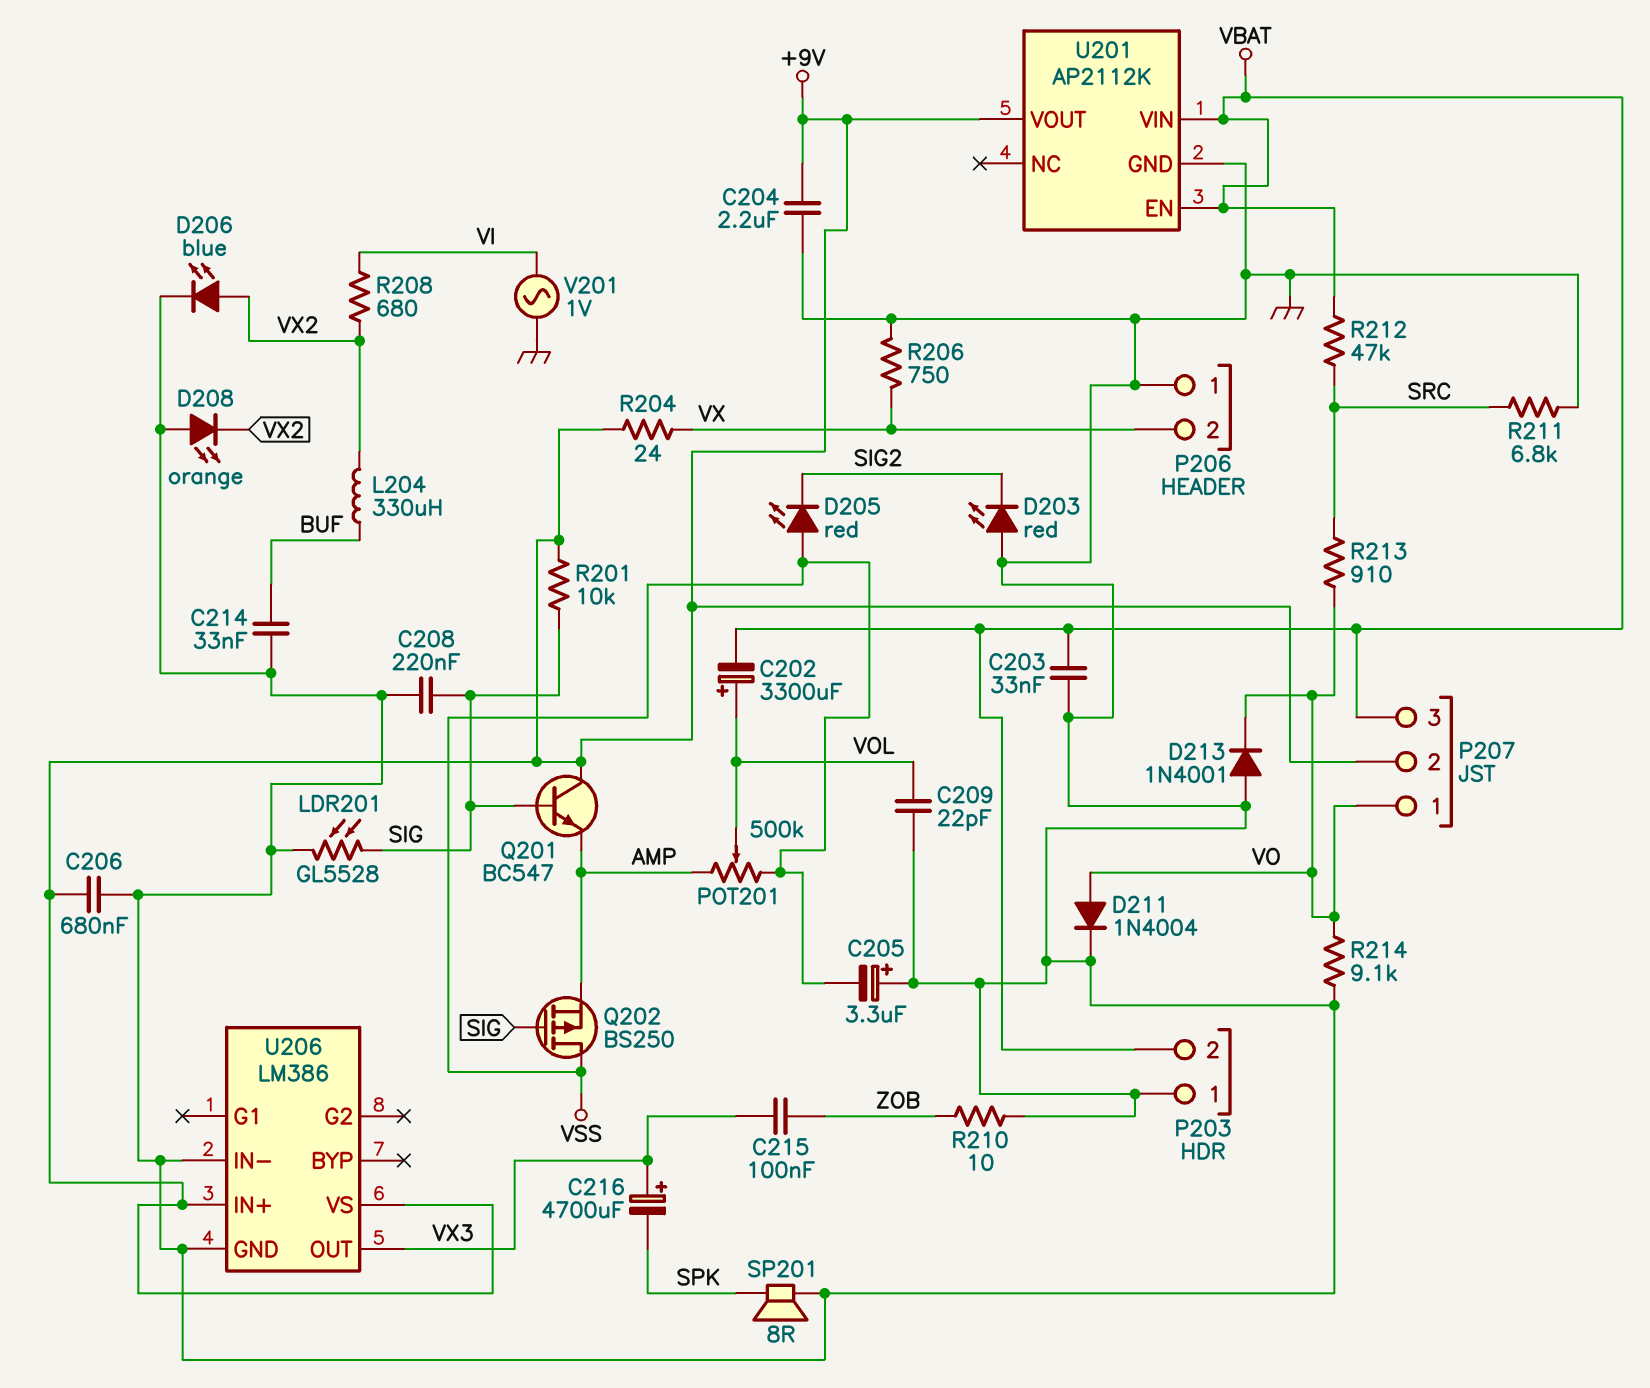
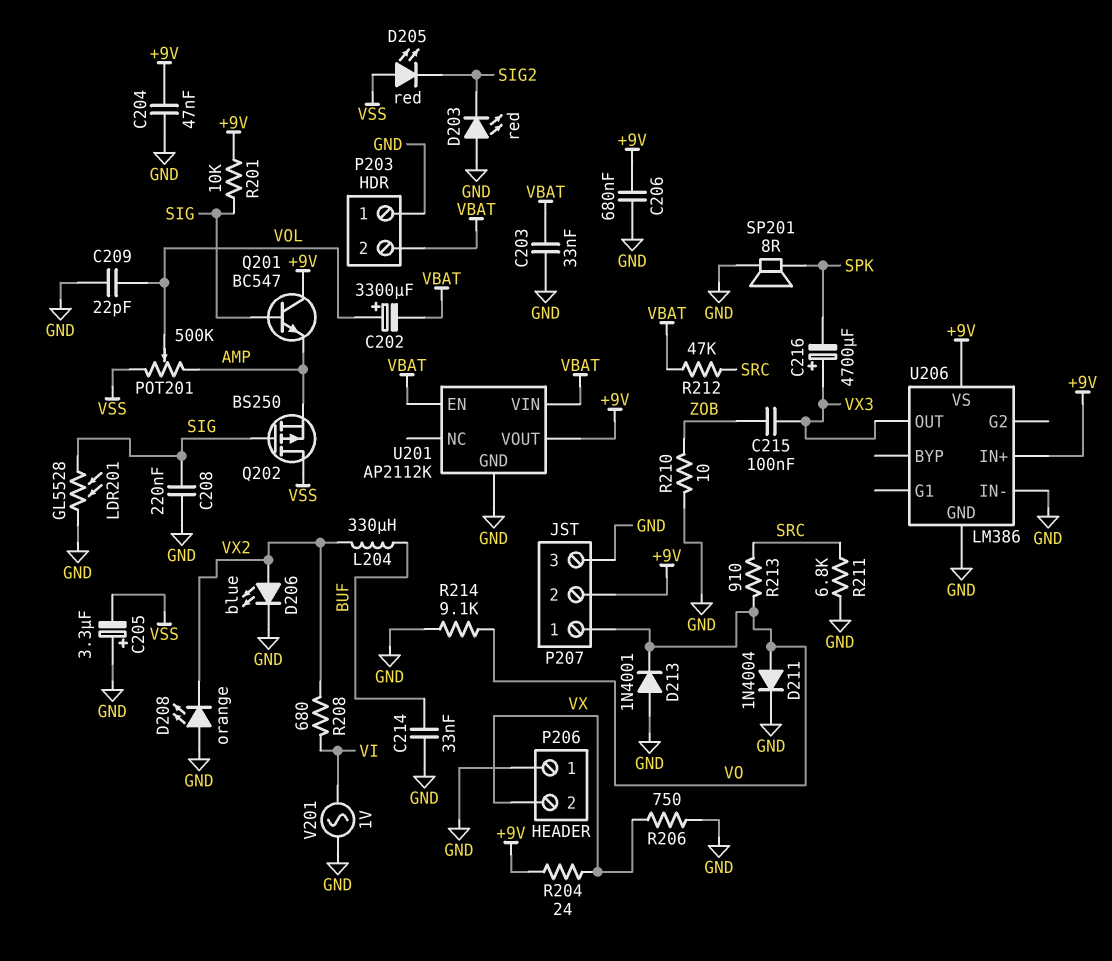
C204: 2.2uF (+9V, GND) -> 47nF (+9V, GND)
P207 pin 3: VBAT -> GND

